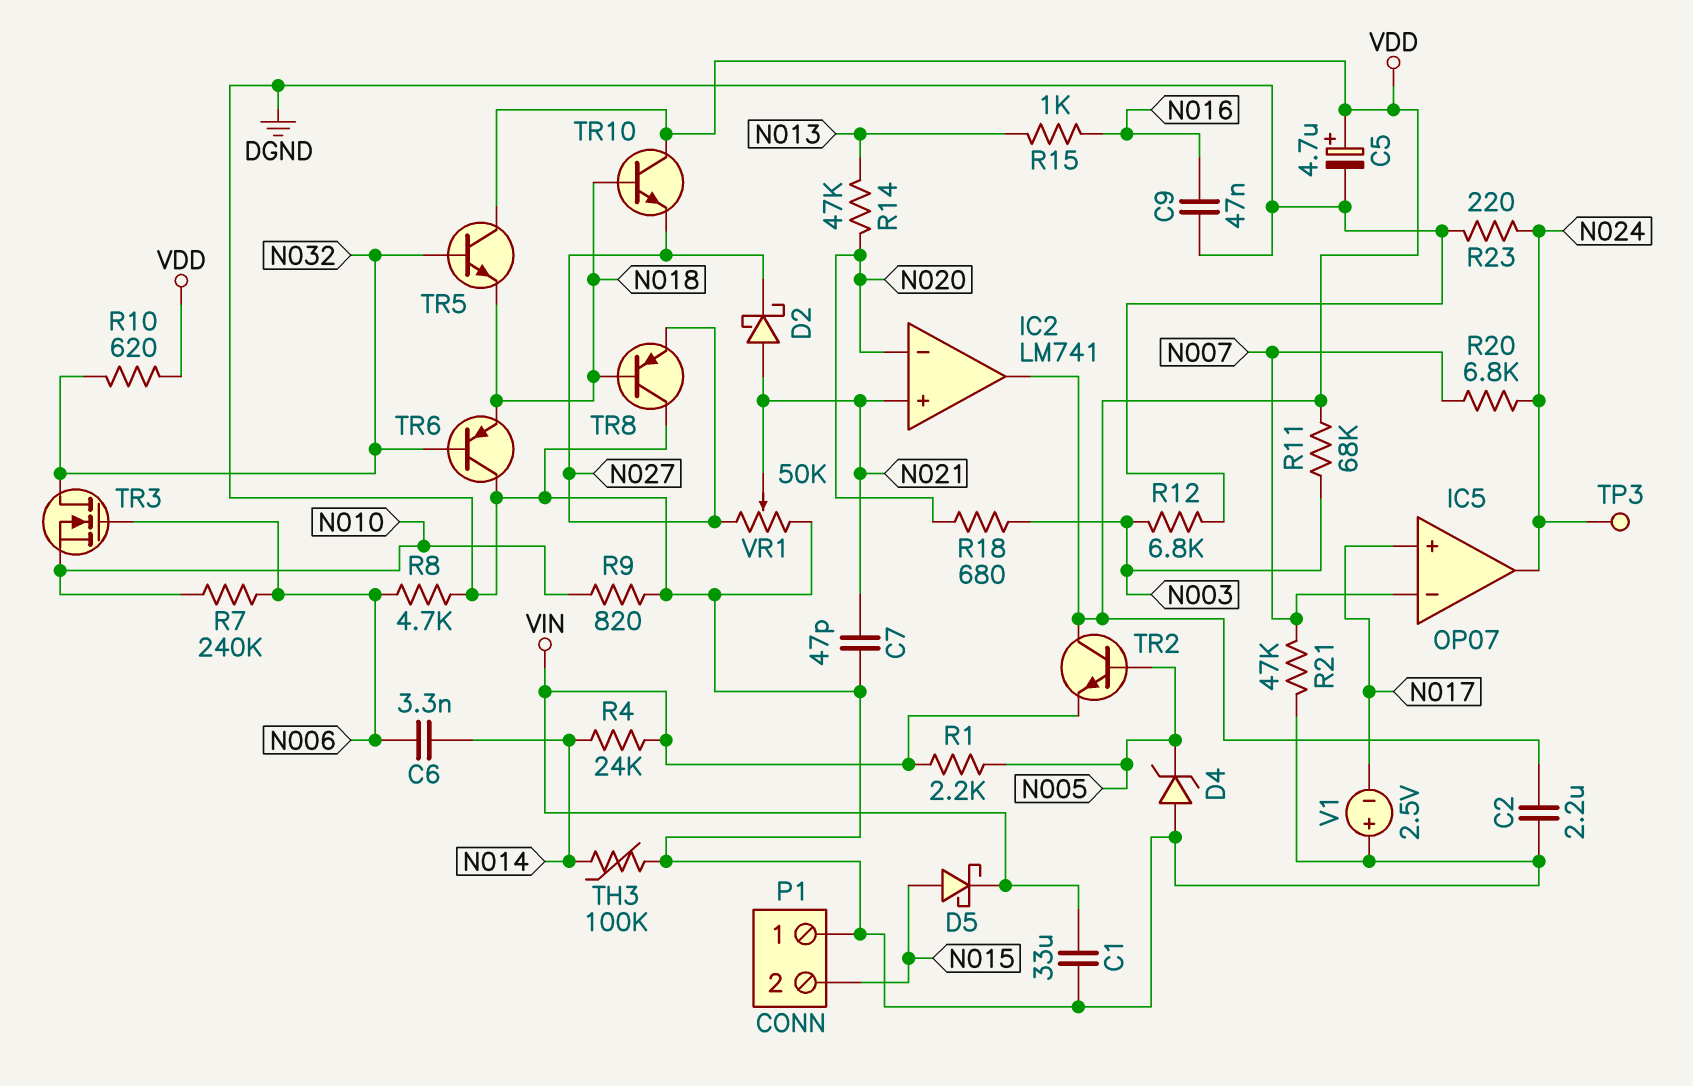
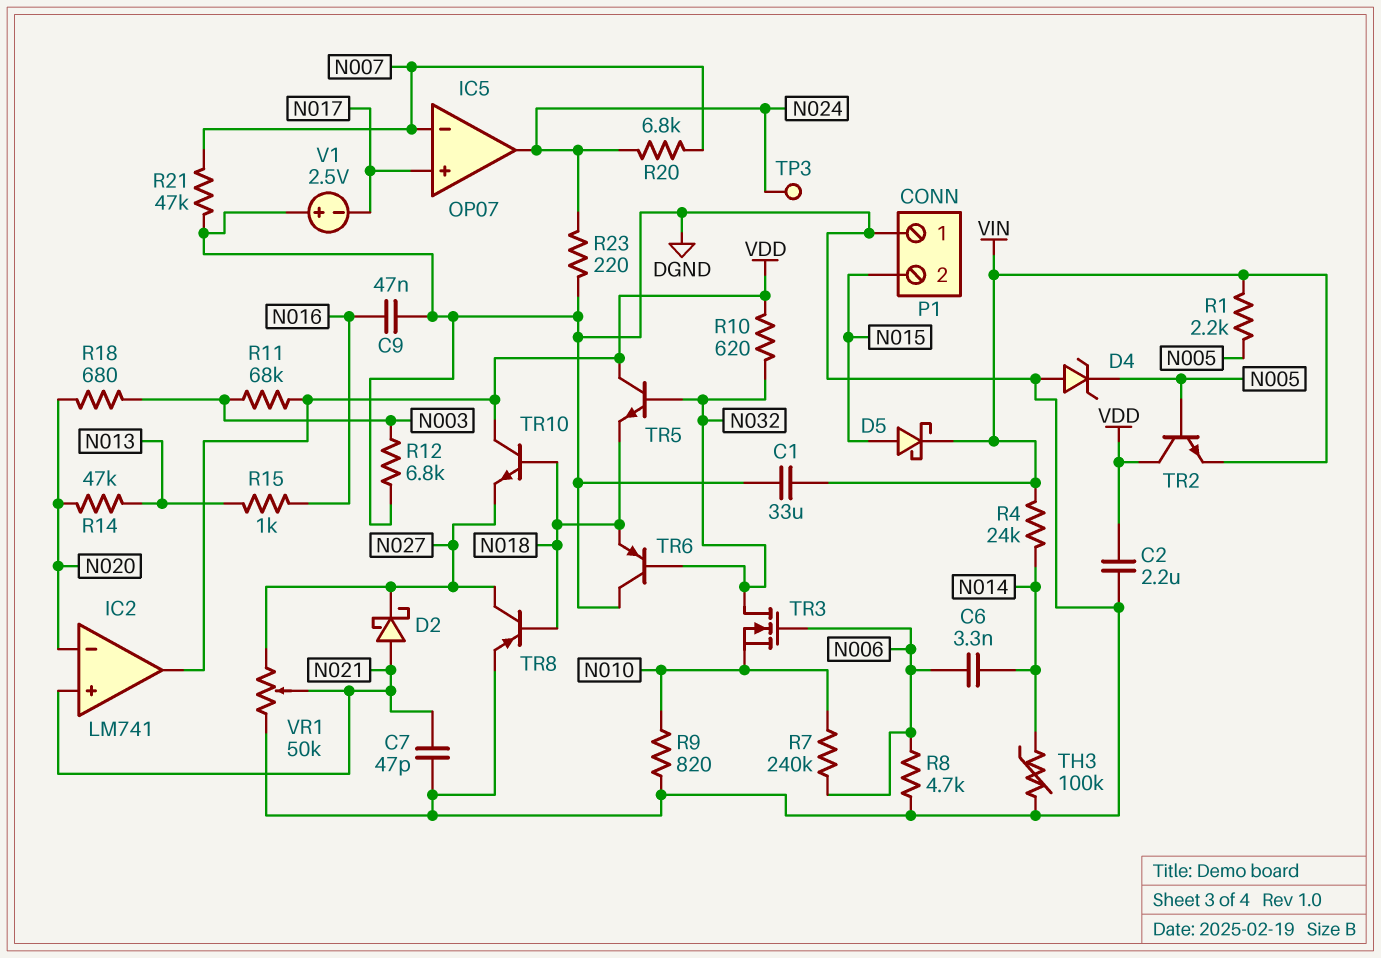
C5: 4.7uF (plus VDD, minus DGND) -> none
TR8: PNP (B N018, C DGND, E N027) -> PNP (B N018, C N027, E DGND)

